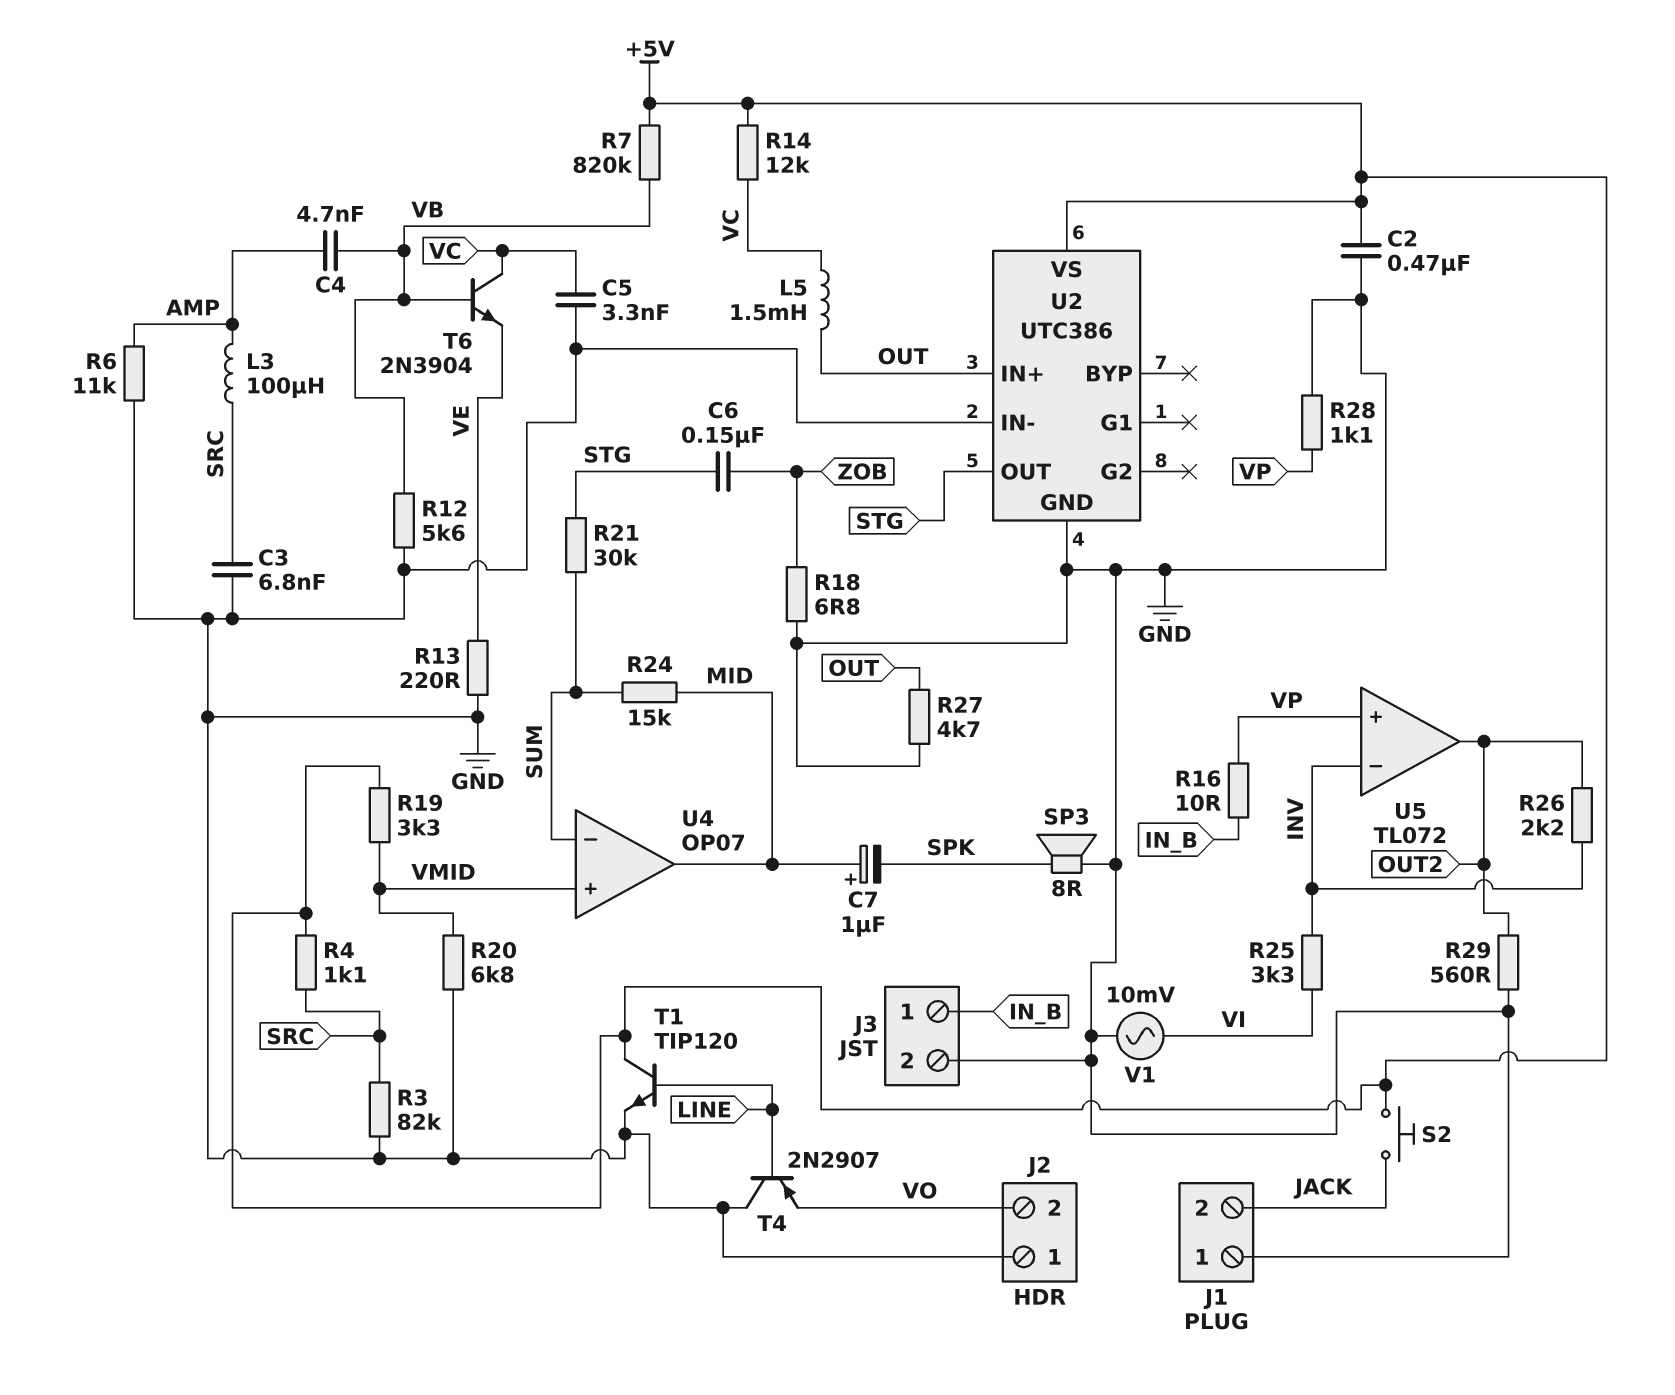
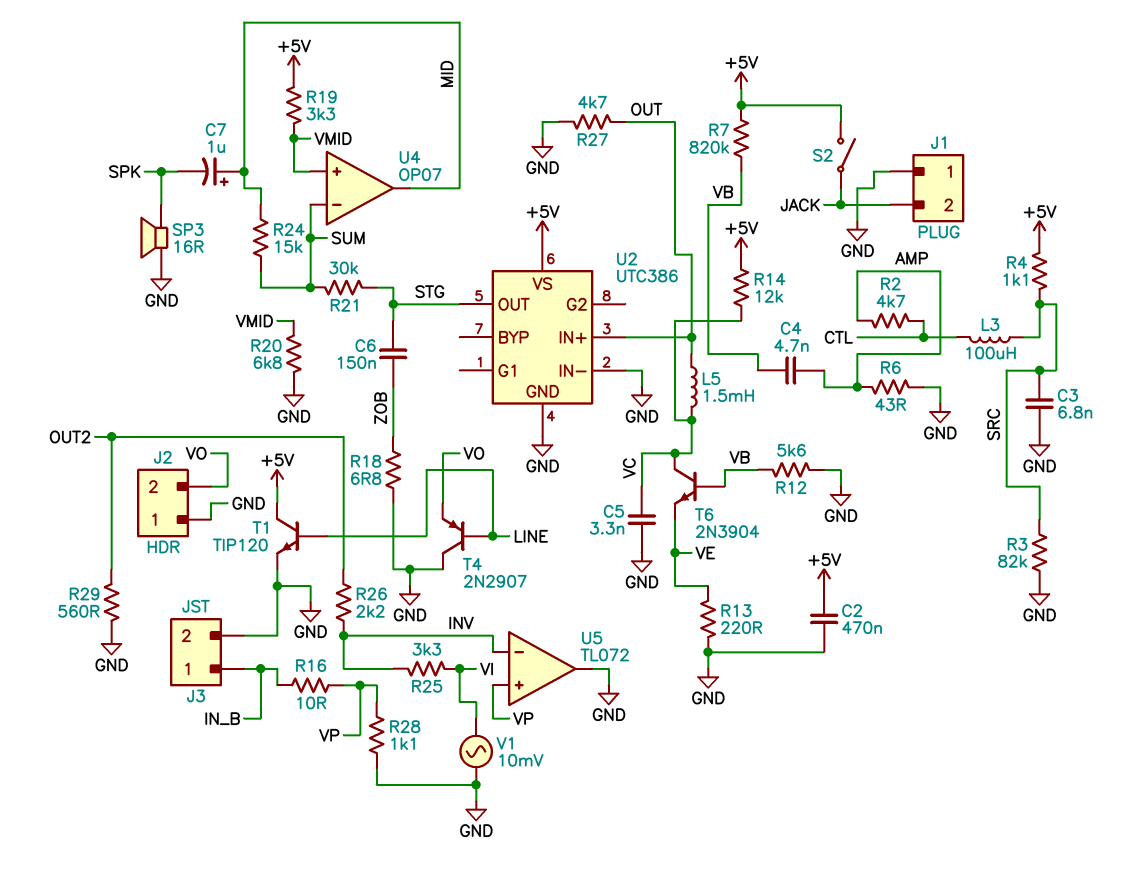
L3: 100uH (AMP, SRC) -> 100uH (CTL, SRC)
R2: none -> 4.7k (AMP, CTL)
R6: 11k (AMP, GND) -> 43 (AMP, GND)
S2: button (+5V, JACK) -> switch (+5V, JACK)
SP3: speaker 8R (GND, SPK) -> speaker 16R (GND, SPK)
U5 pin out: OUT2 -> GND

